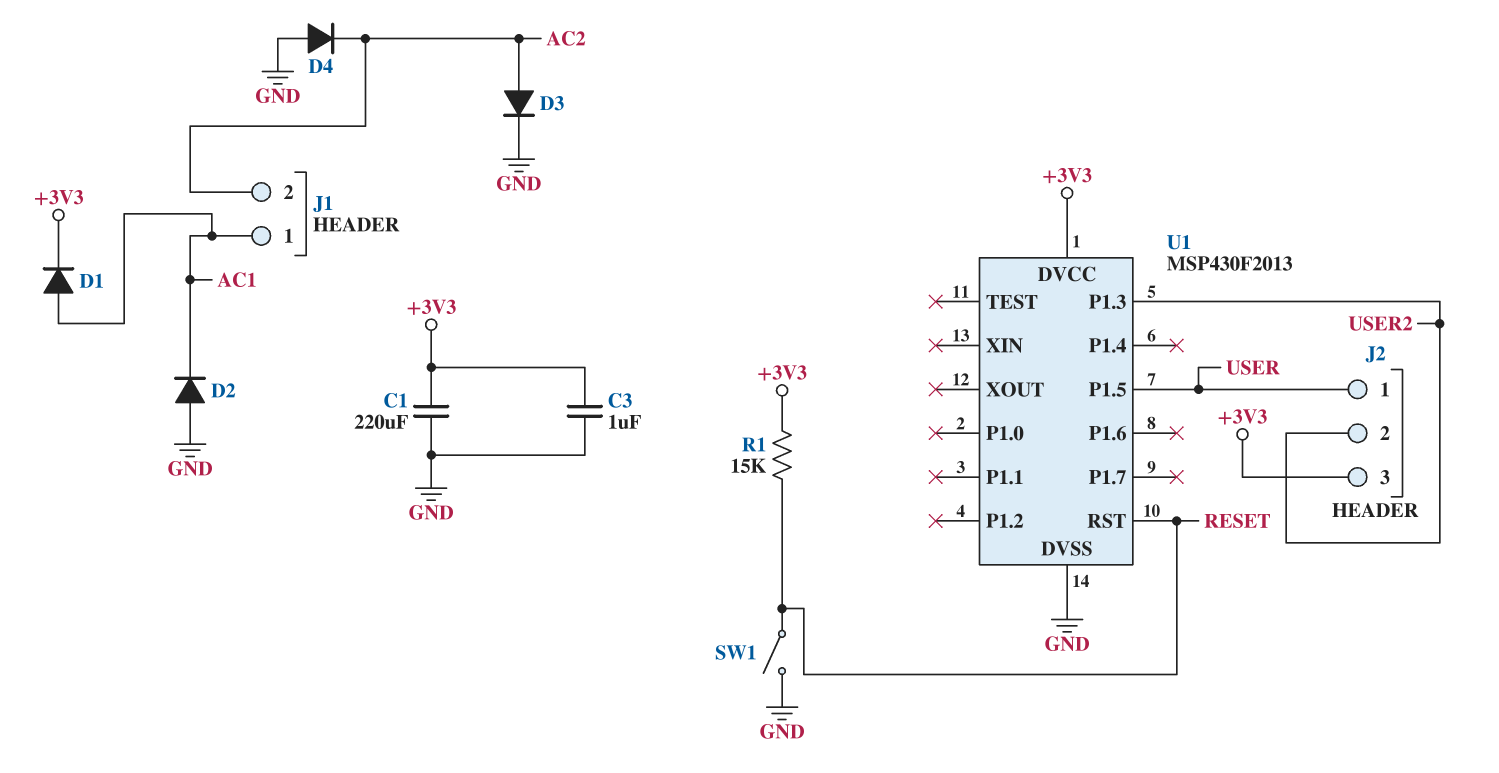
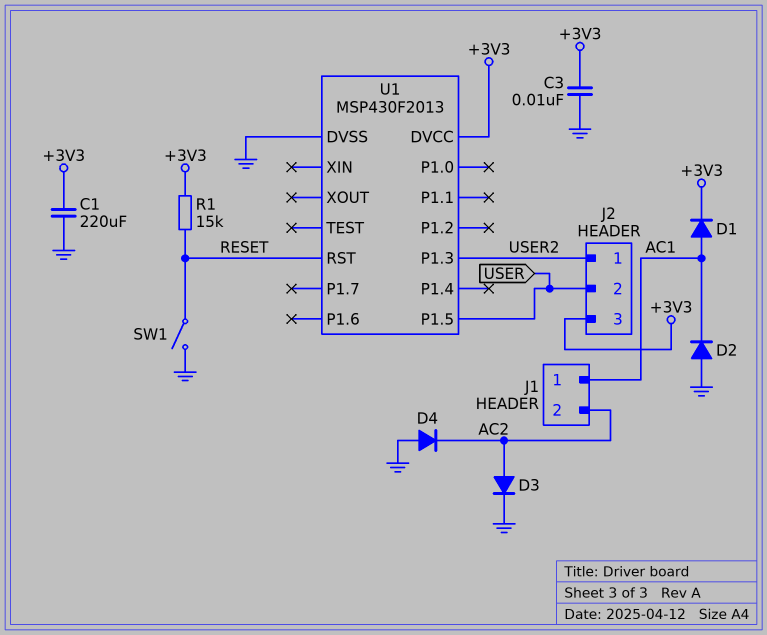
C3: 1uF (+3V3, GND) -> 10nF (+3V3, GND)
J2 pin 1: USER -> USER2
J2 pin 2: USER2 -> USER

